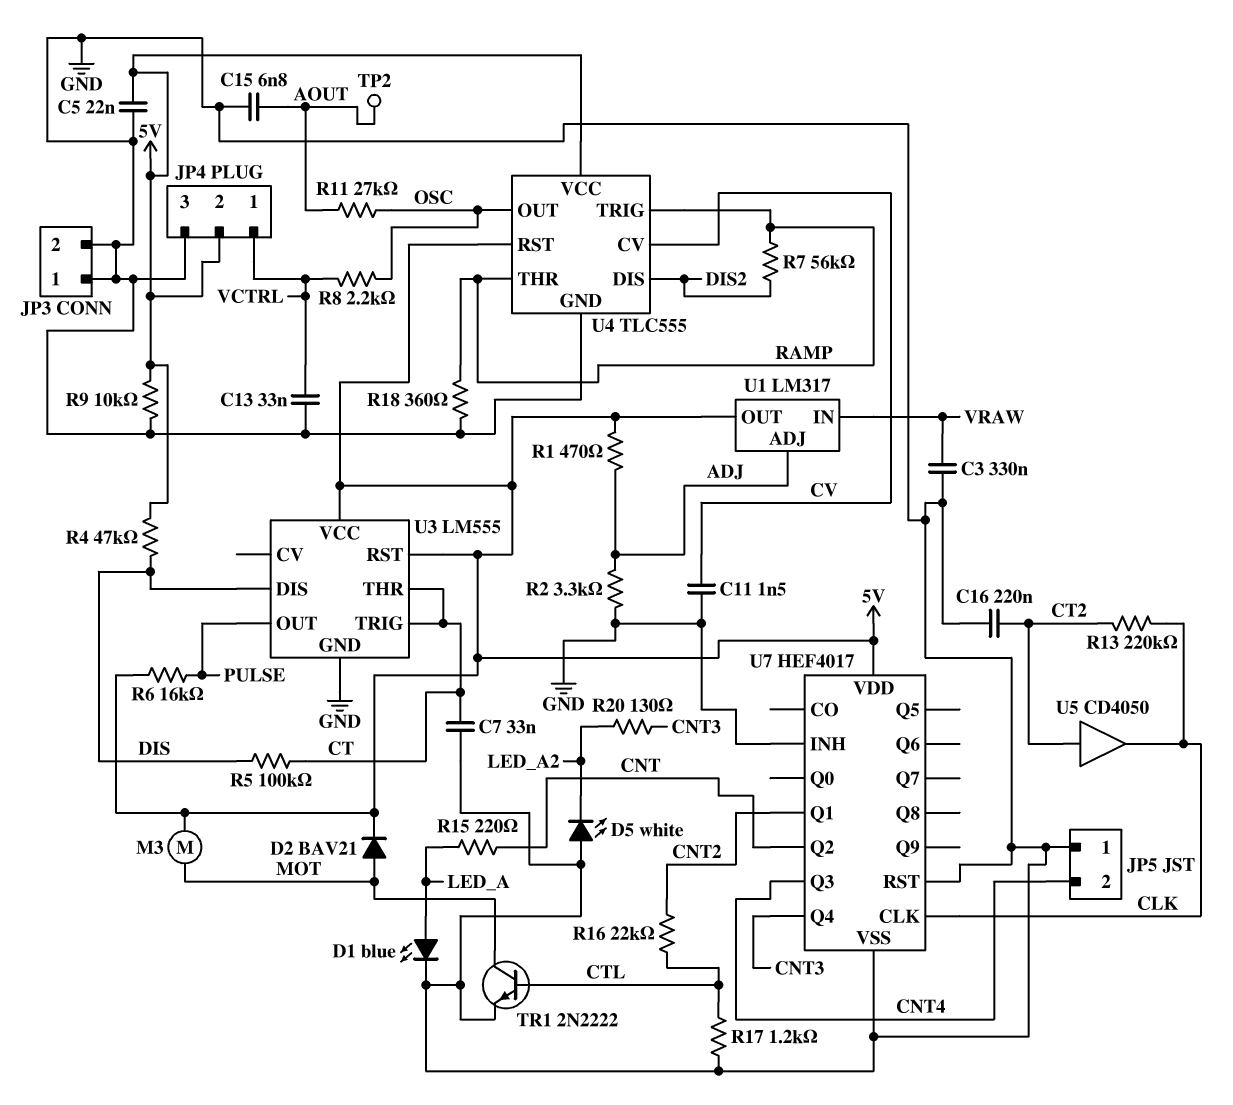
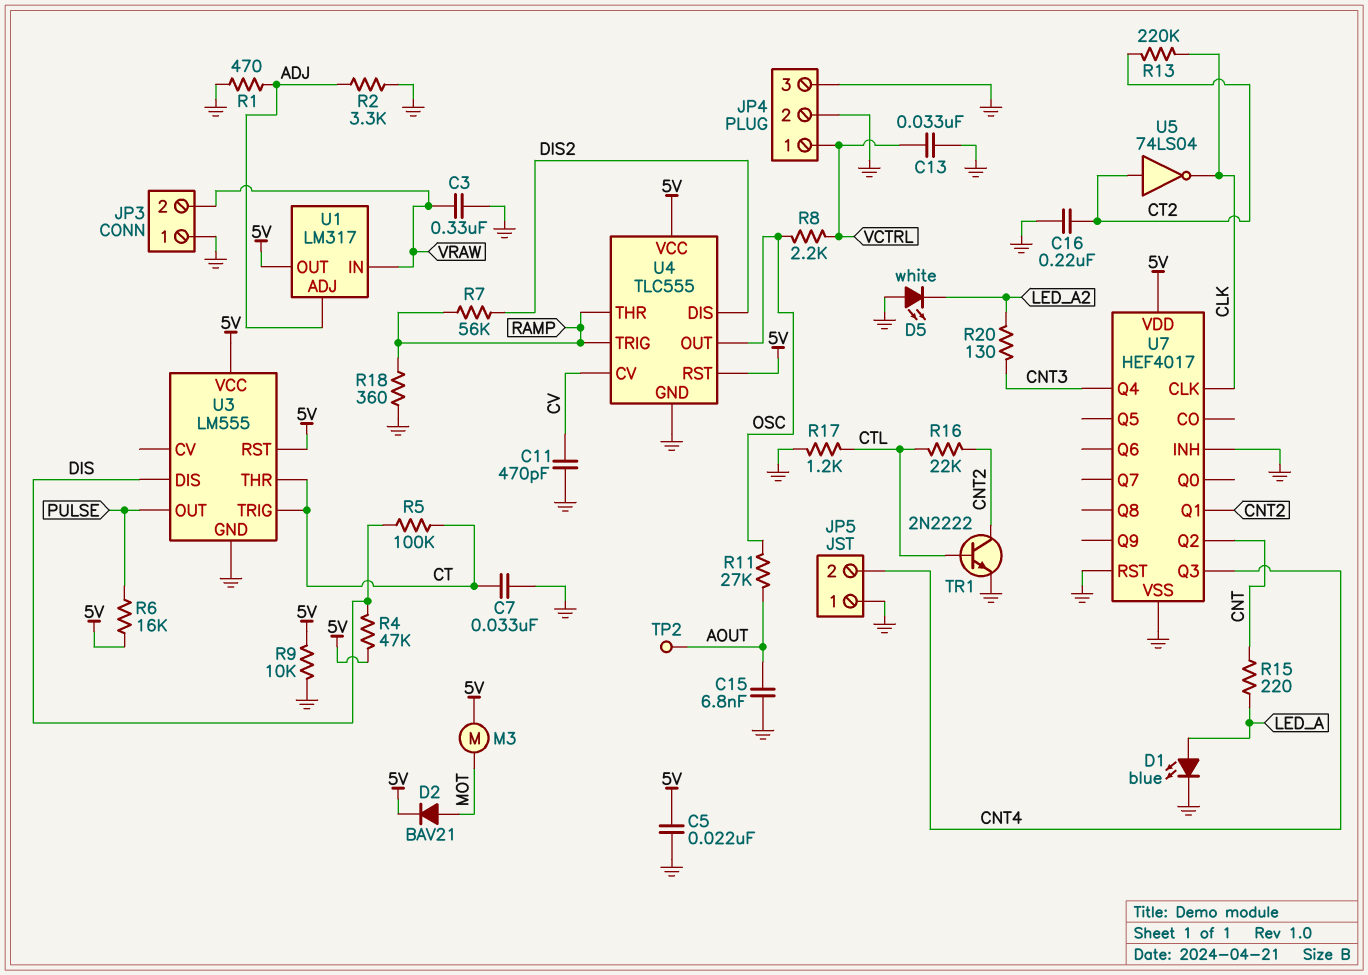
C11: 1.5nF (CV, GND) -> 470pF (CV, GND)
JP3 pin 2: GND -> VRAW
JP4 pin 2: 5V -> GND
R1: 470 (5V, ADJ) -> 470 (ADJ, GND)
TR1: NPN 2N2222 (B CTL, C MOT, E GND) -> NPN 2N2222 (B CTL, C CNT2, E GND)
U5: buffer CD4050 (in CT2, out CLK) -> NOT 74LS04 (in CT2, out CLK)

